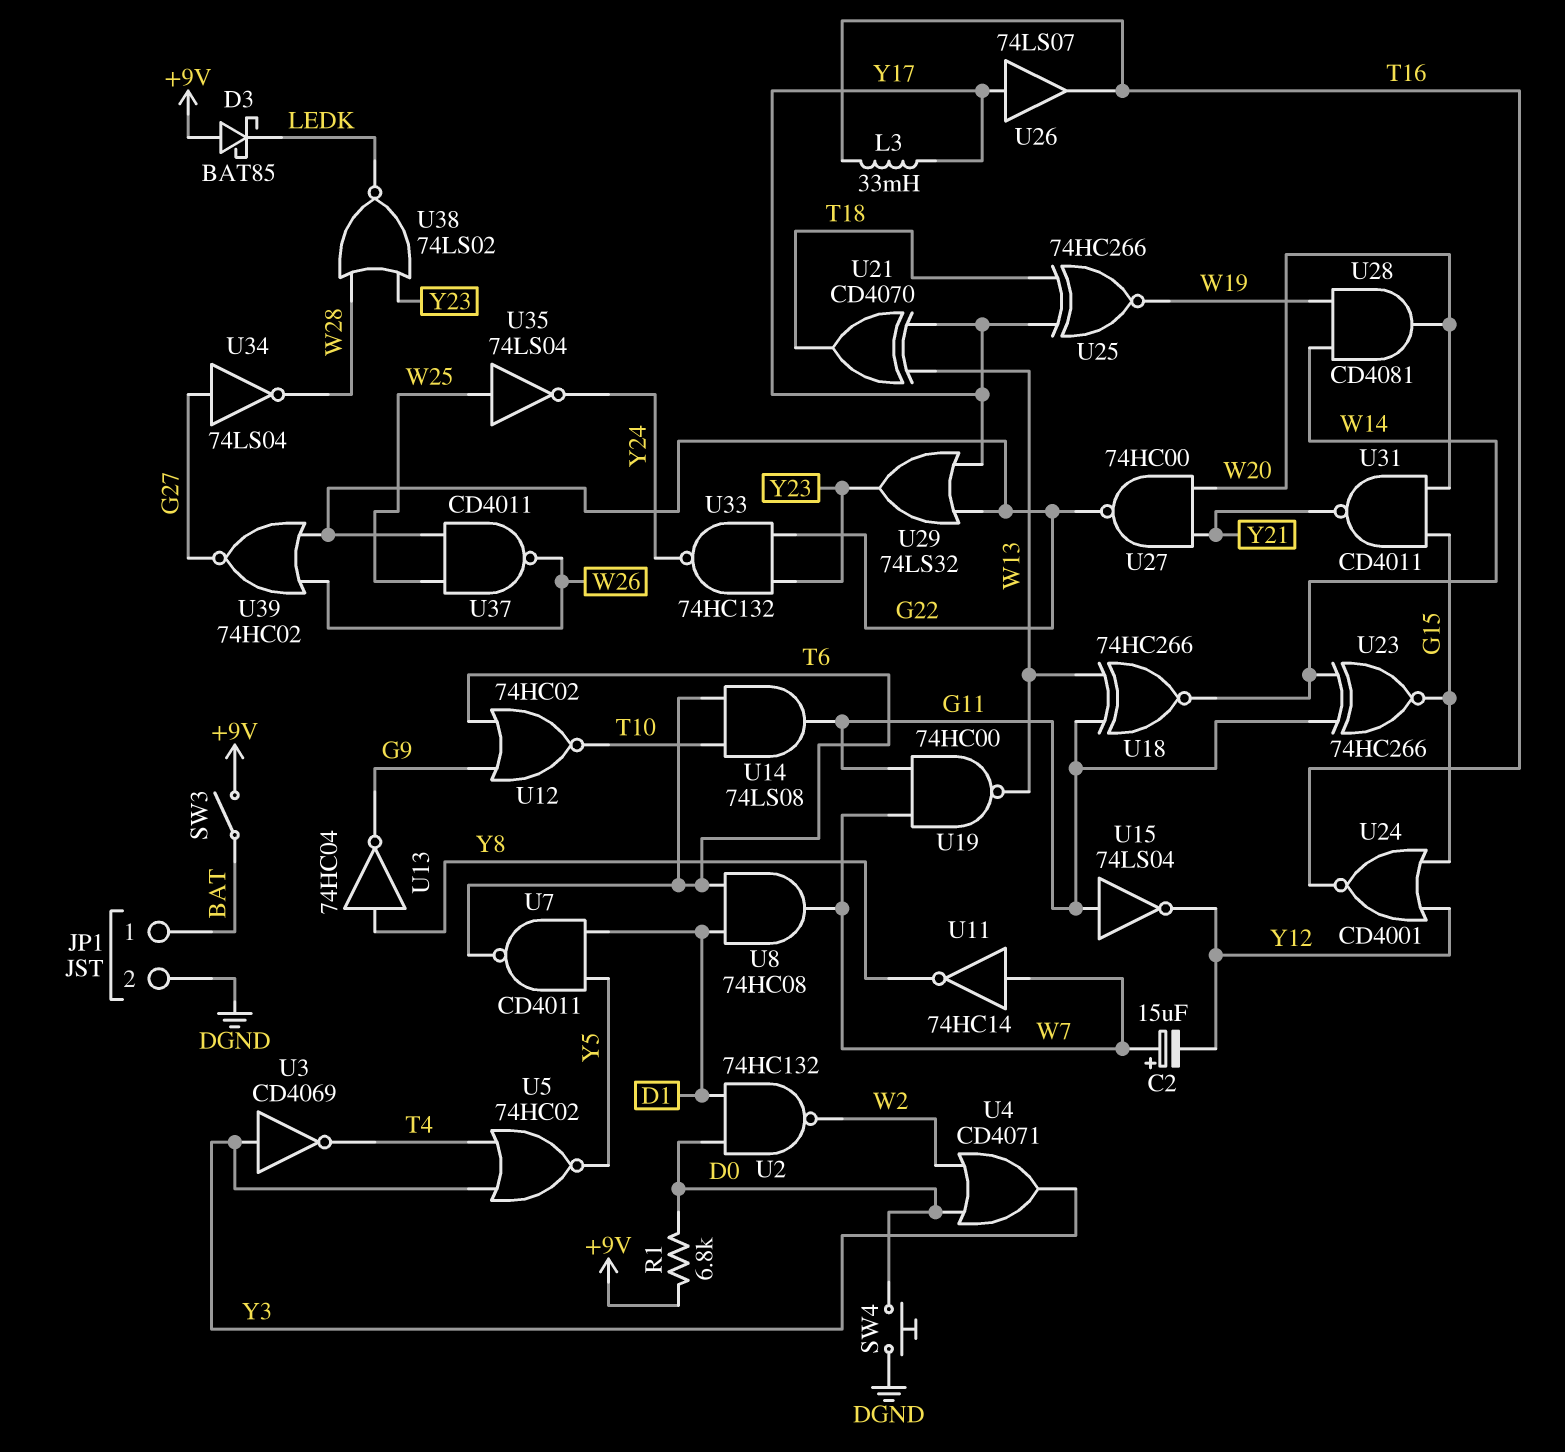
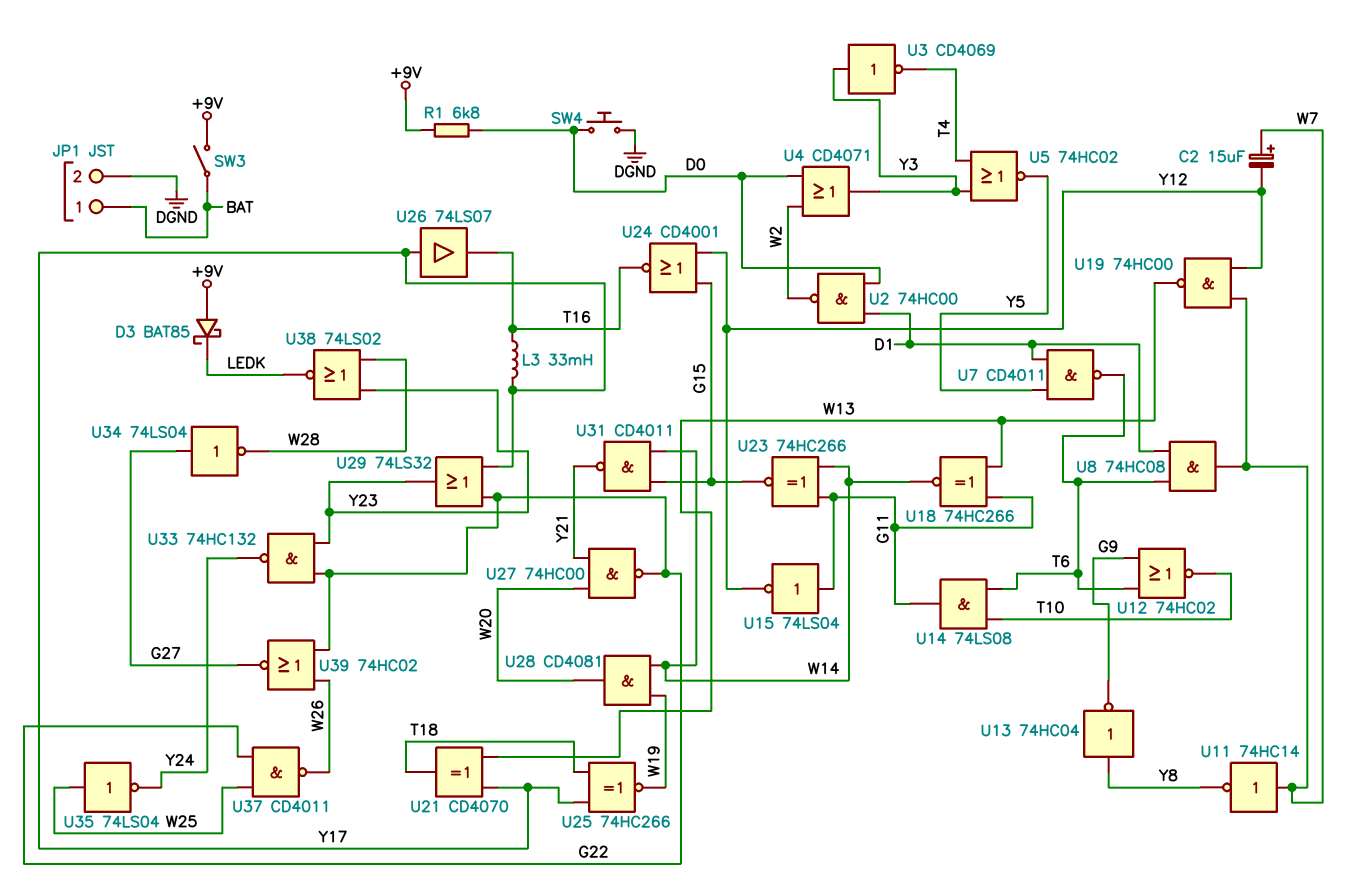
U2: NAND 74HC132 (in D0, in D1, out W2) -> NAND 74HC00 (in D0, in D1, out W2)
U19: NAND 74HC00 (in G11, in W7, out W13) -> NAND 74HC00 (in W7, in Y12, out W13)
U31: NAND CD4011 (in G15, in W20, out Y21) -> NAND CD4011 (in G15, in W14, out Y21)

